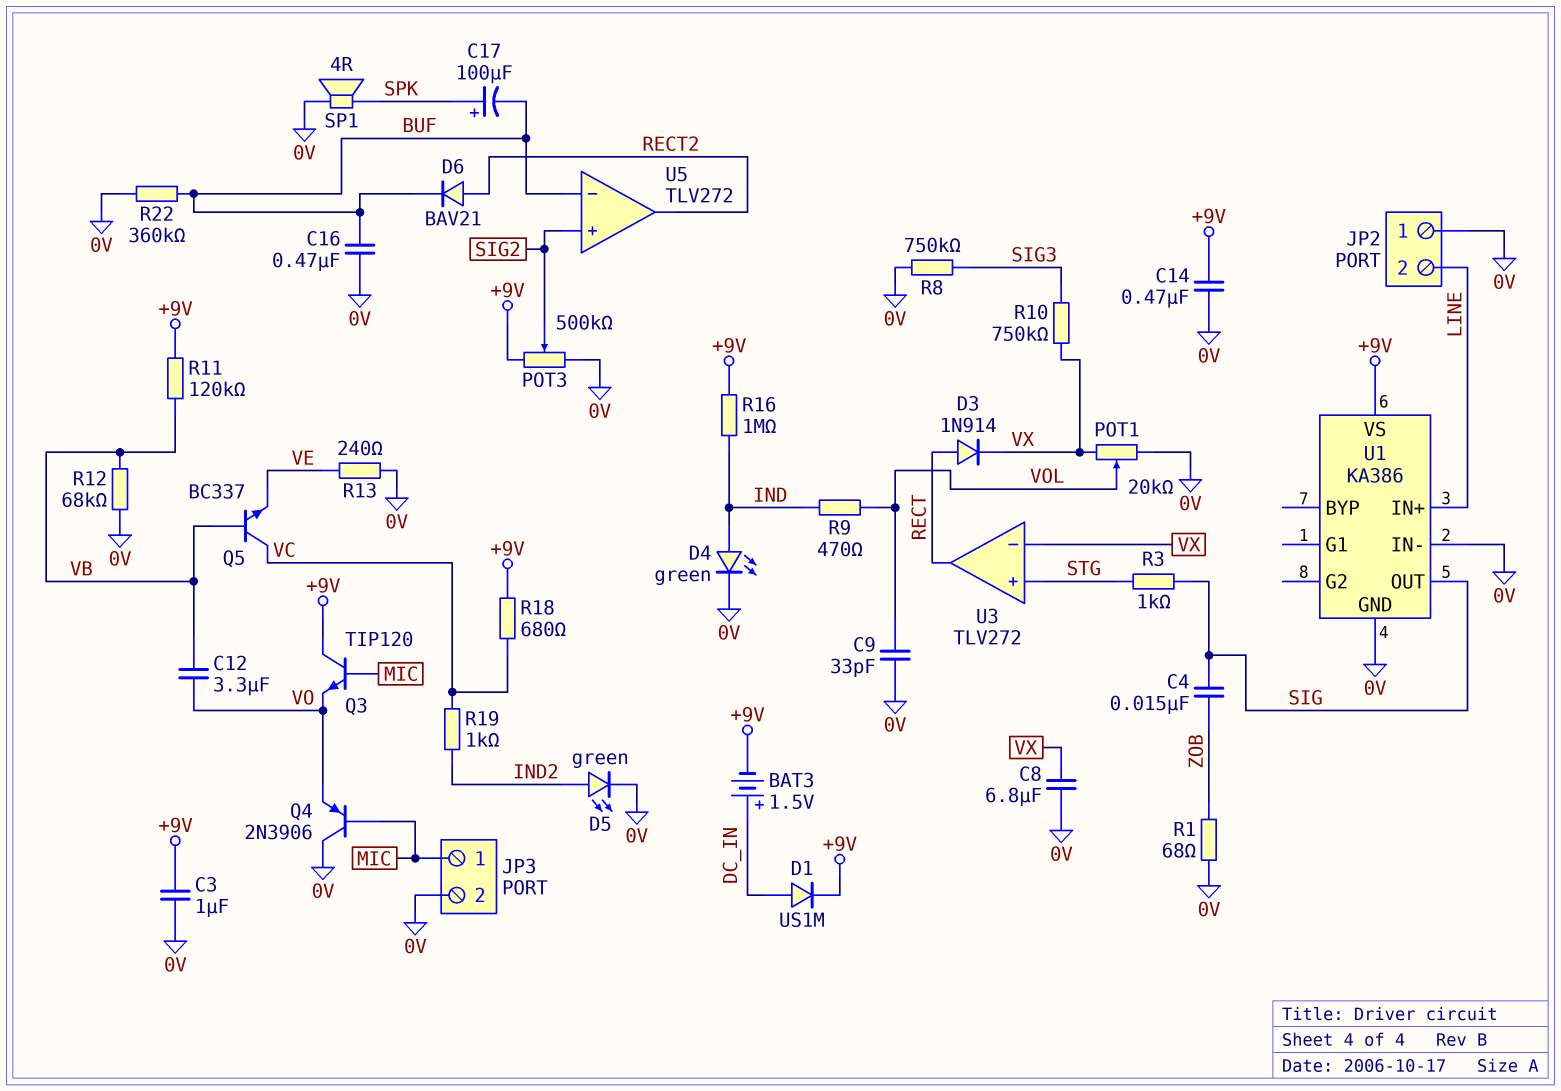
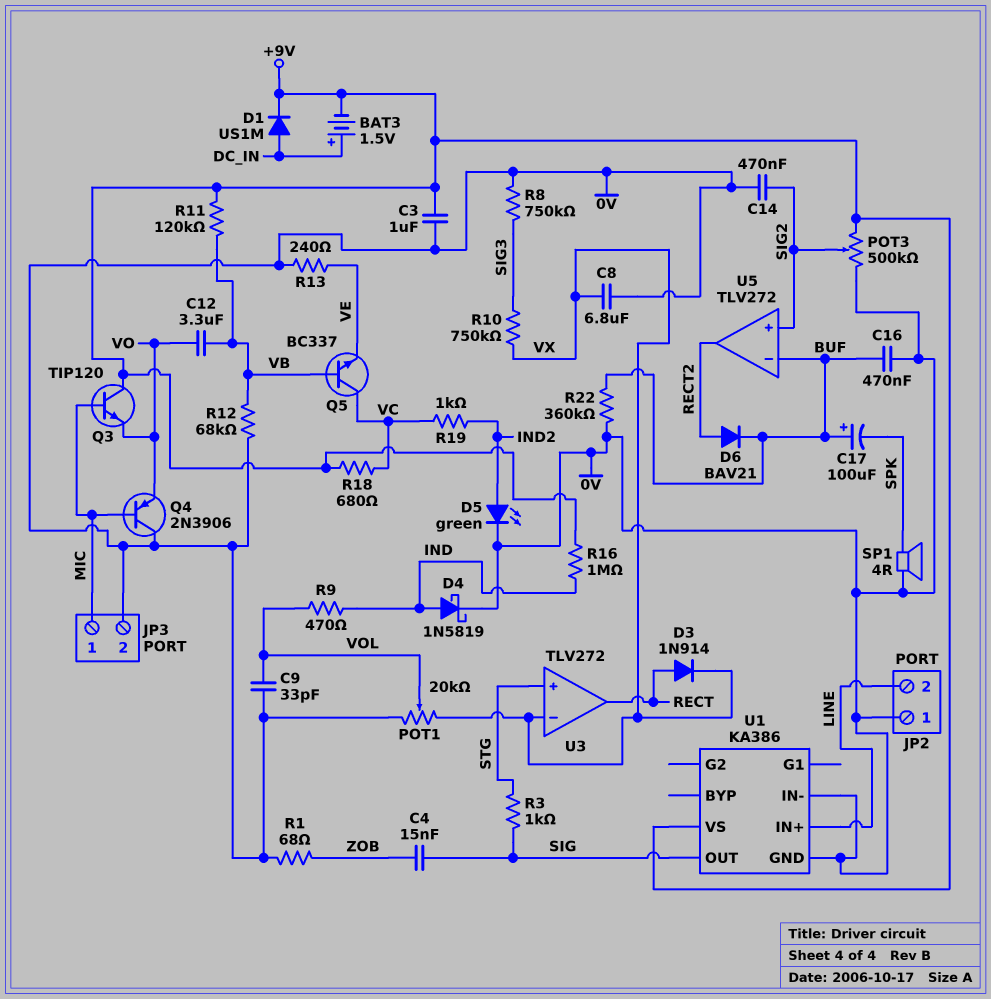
C14: 470nF (+9V, 0V) -> 470nF (0V, SIG2)
C17: 100uF (plus SPK, minus BUF) -> 100uF (plus BUF, minus SPK)
D4: LED green (A IND, K 0V) -> schottky 1N5819 (A IND, K 0V)

